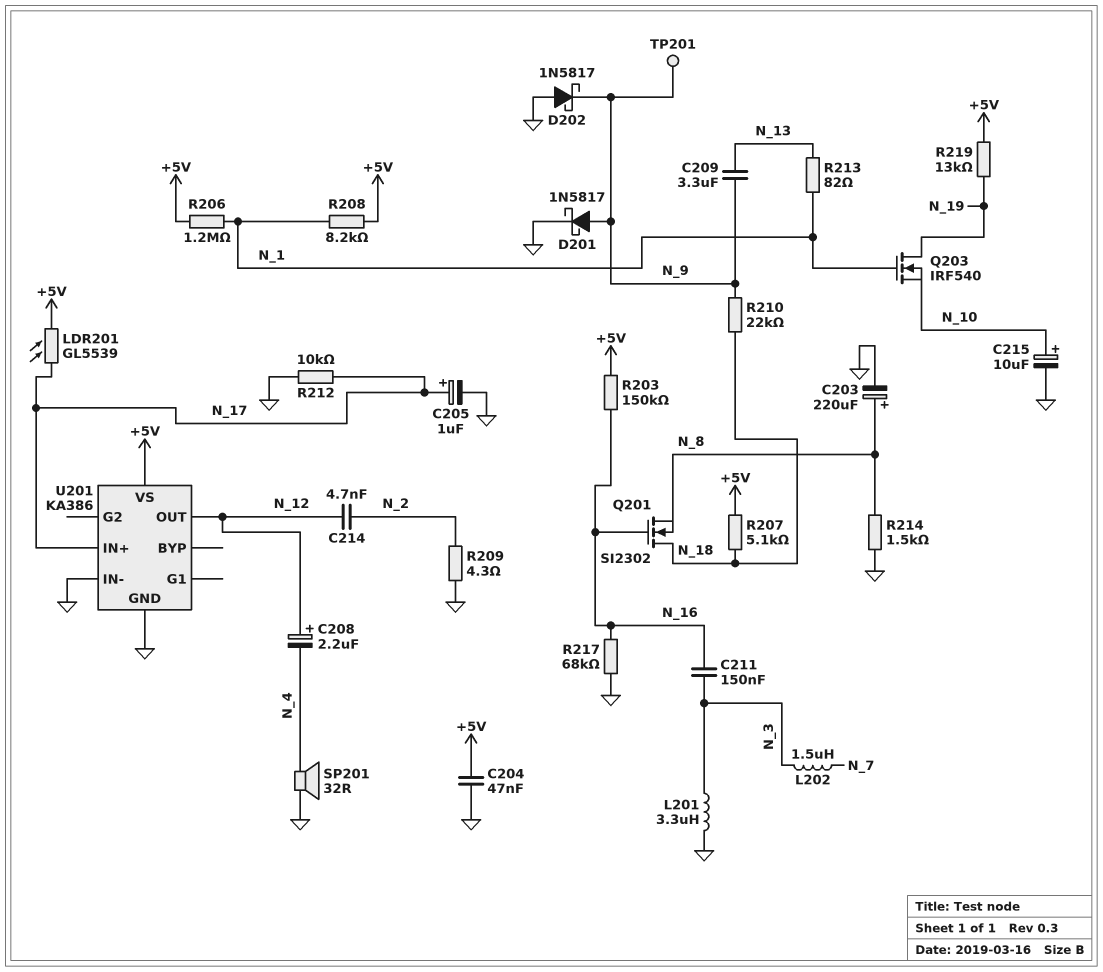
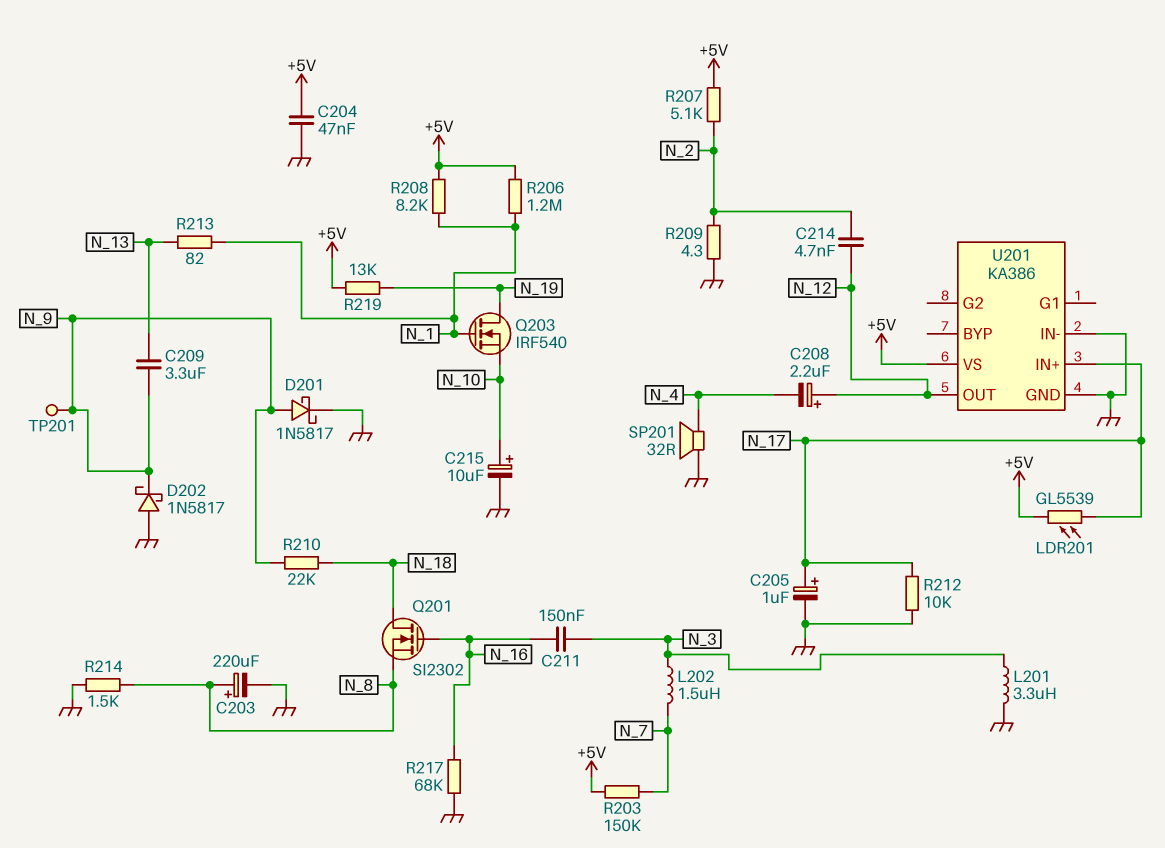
R203: 150k (+5V, N_16) -> 150k (+5V, N_7)
R207: 5.1k (+5V, N_18) -> 5.1k (+5V, N_2)

